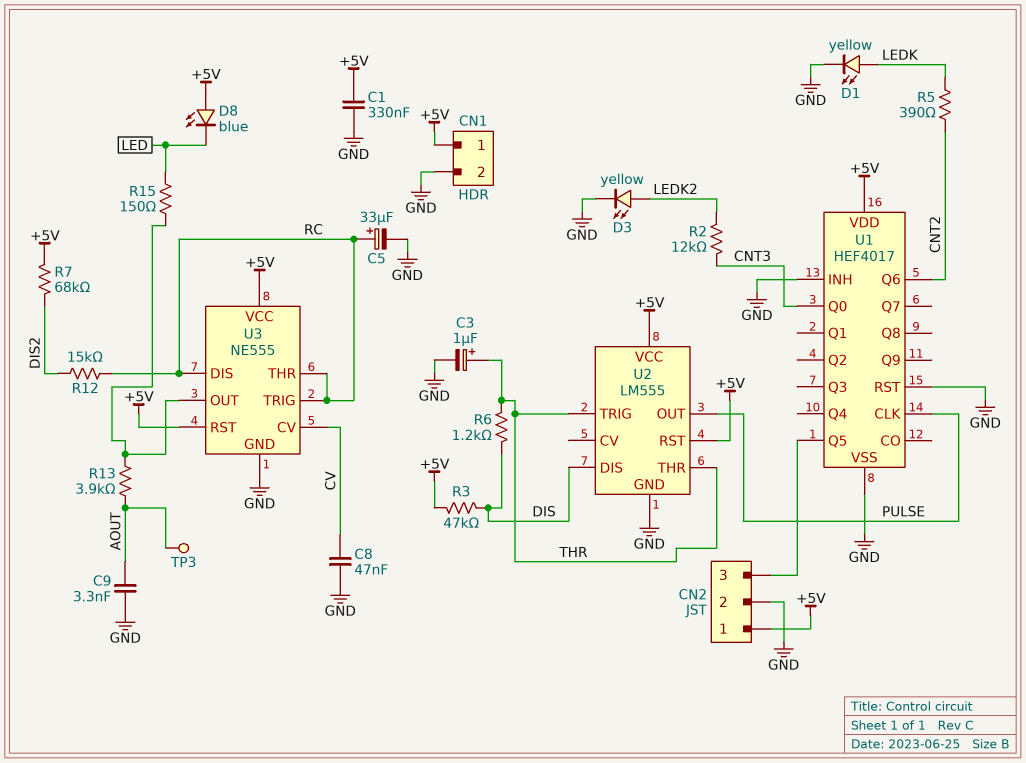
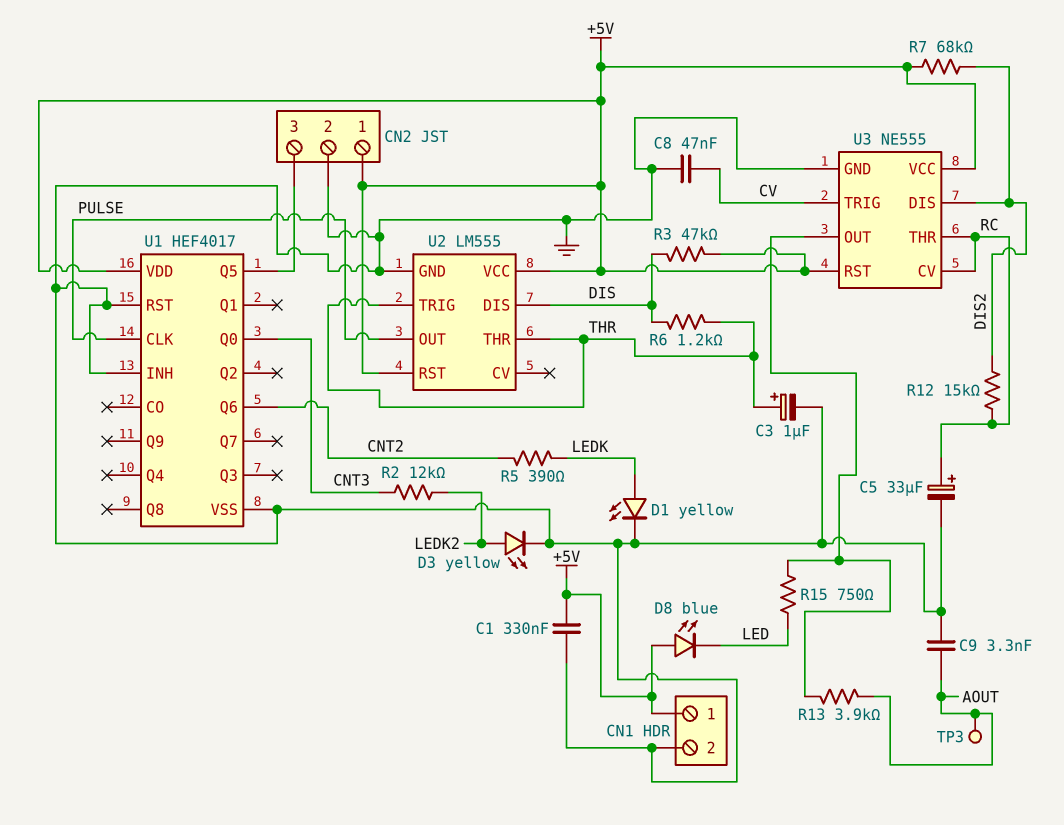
R15: 150 (LED, U3/OUT) -> 750 (LED, U3/OUT)
U3 pin CV: CV -> RC
U3 pin DIS: RC -> DIS2
U3 pin TRIG: RC -> CV

